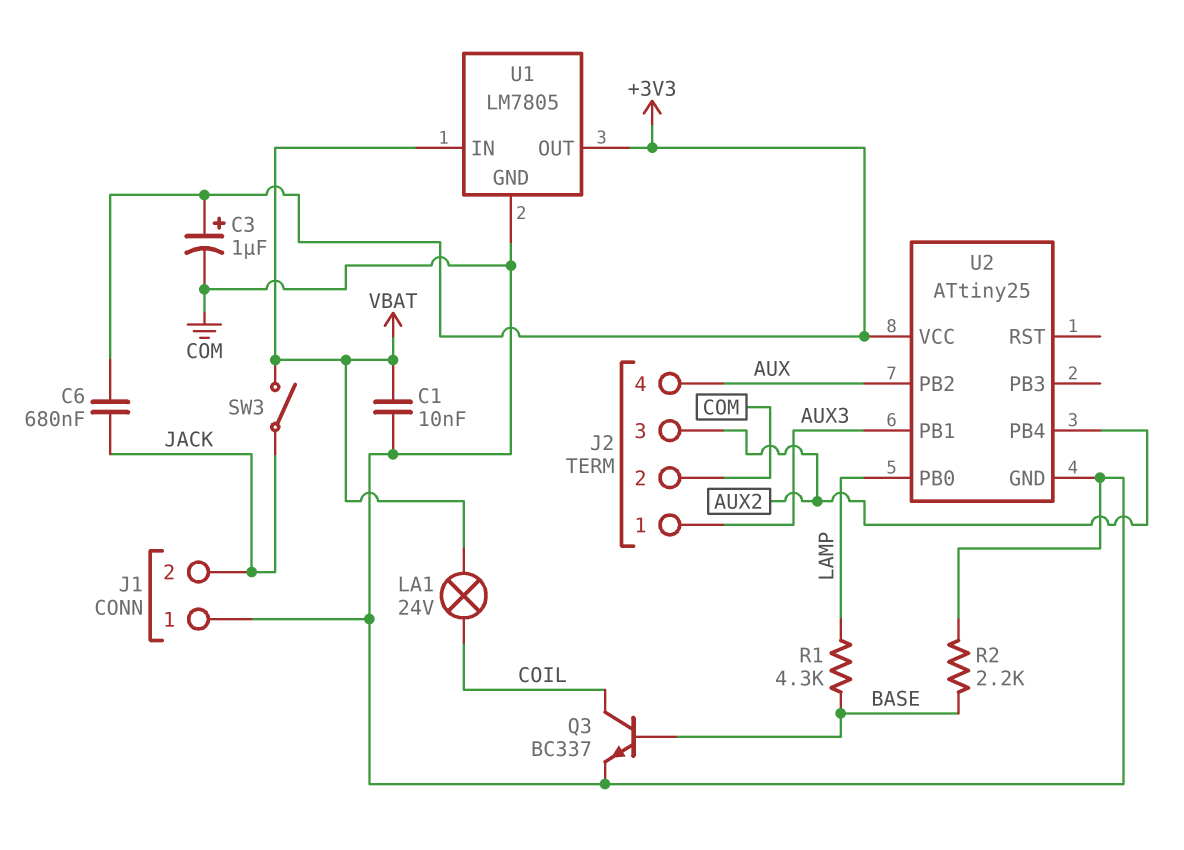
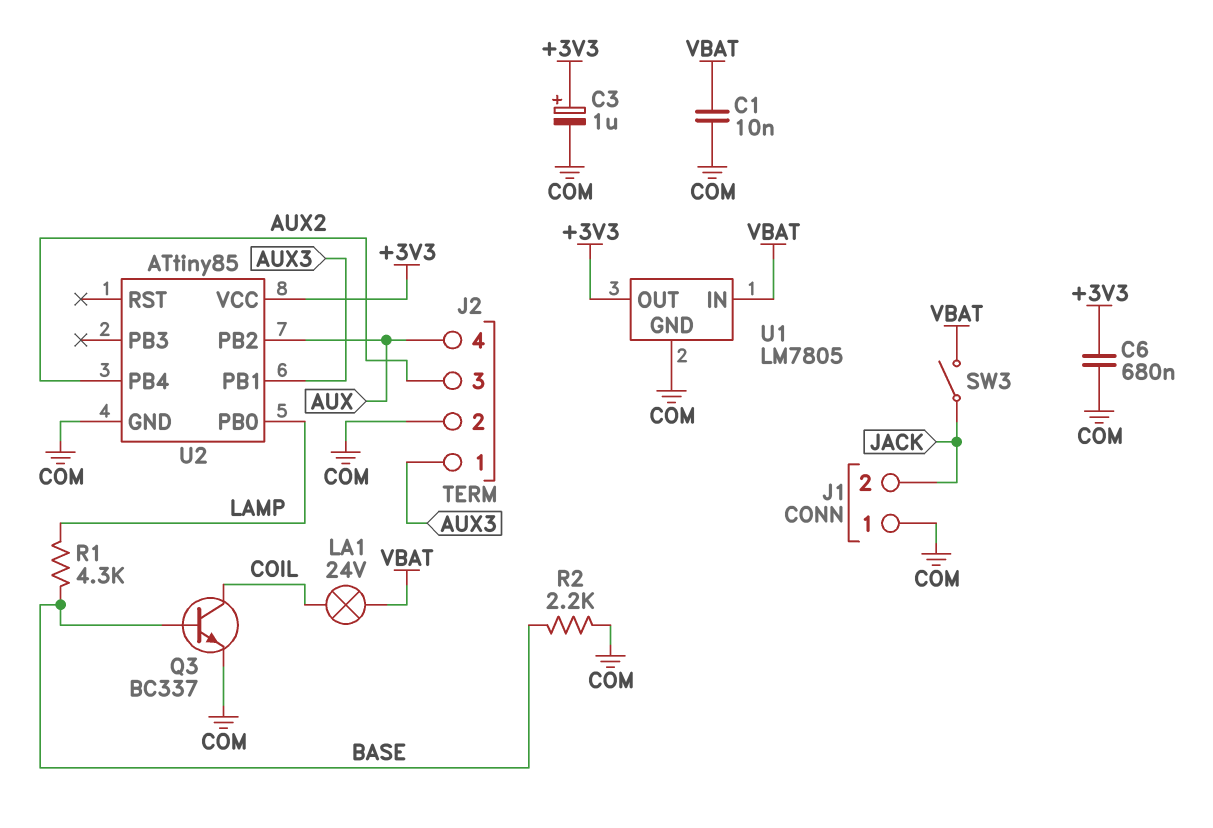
C6: 680nF (+3V3, JACK) -> 680nF (+3V3, COM)
U2: ATtiny25 -> ATtiny85

